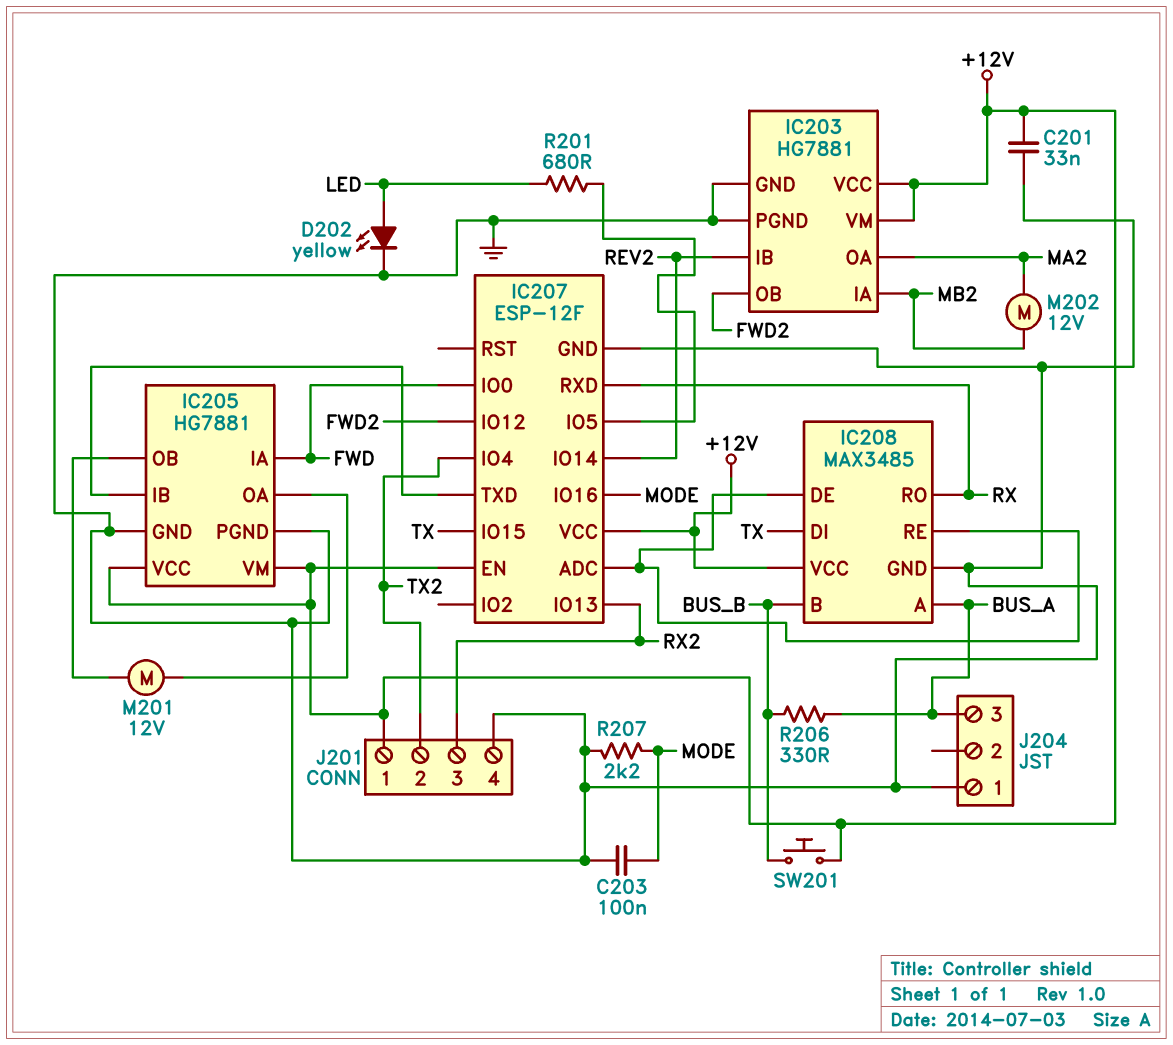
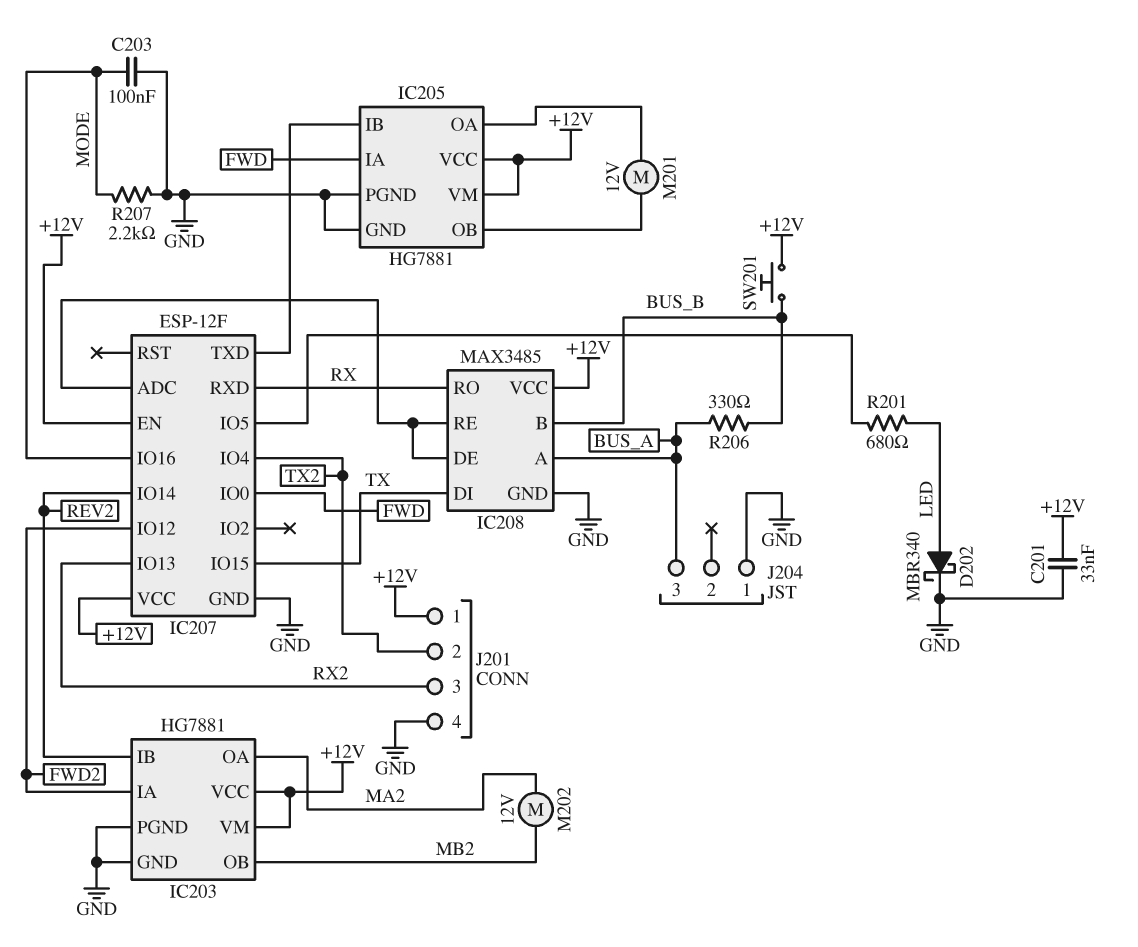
D202: LED yellow (A LED, K GND) -> schottky MBR340 (A LED, K GND)
IC203 pin IA: MB2 -> FWD2
IC203 pin OB: FWD2 -> MB2

